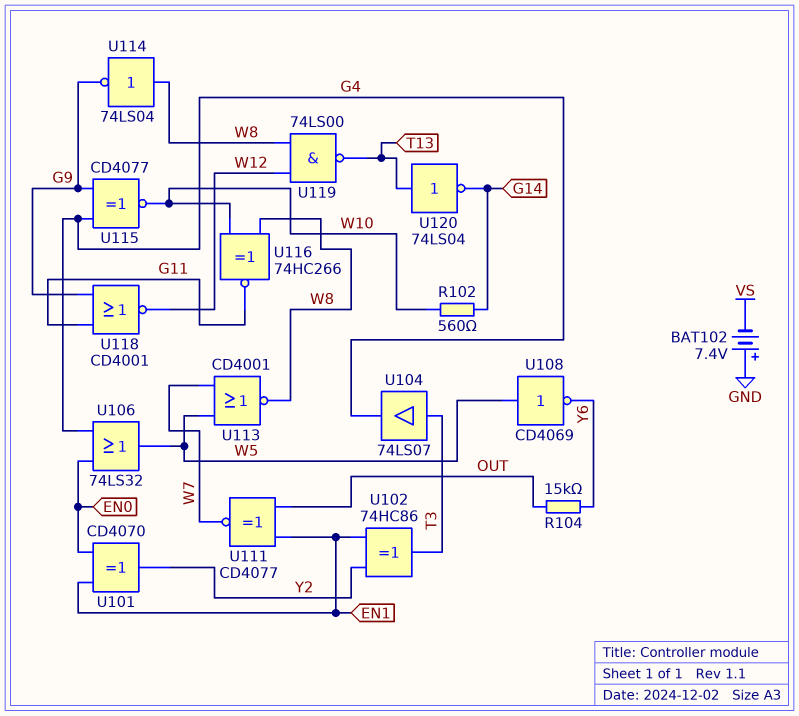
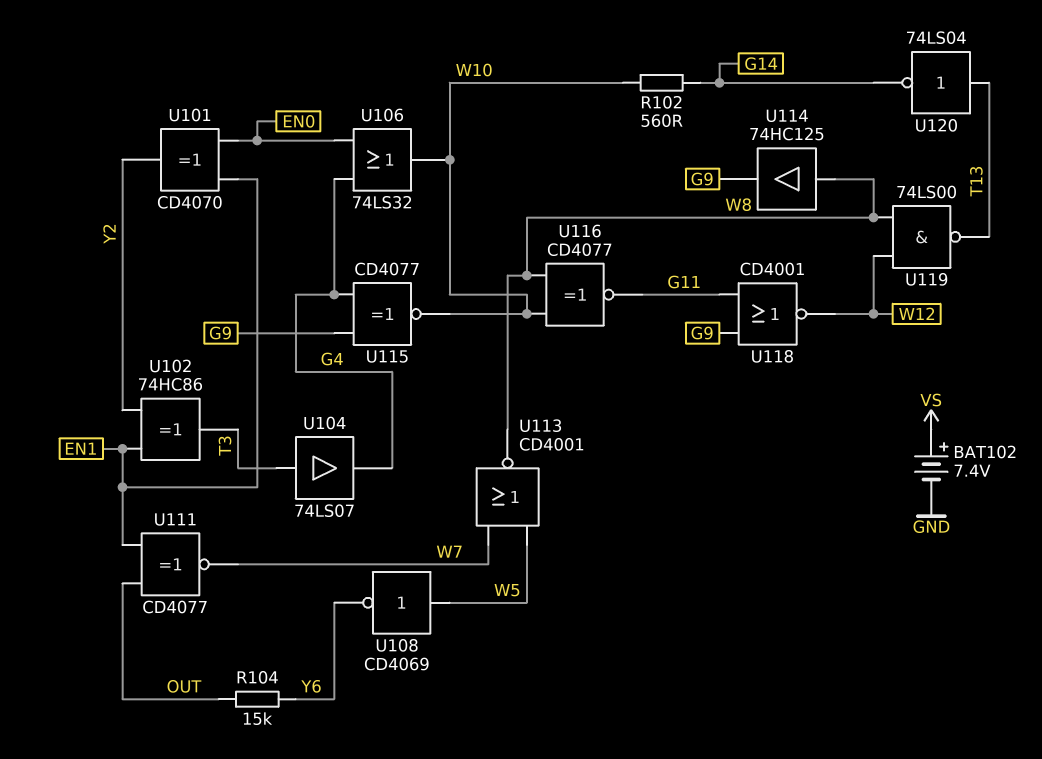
BAT102: 7.4V (plus GND, minus VS) -> 7.4V (plus VS, minus GND)
U106: OR 74LS32 (in EN0, in G4, out W5) -> OR 74LS32 (in EN0, in G4, out W10)
U114: NOT 74LS04 (in W8, out G9) -> buffer 74HC125 (in W8, out G9)
U116: XNOR 74HC266 (in W8, in W10, out G11) -> XNOR CD4077 (in W8, in W10, out G11)

